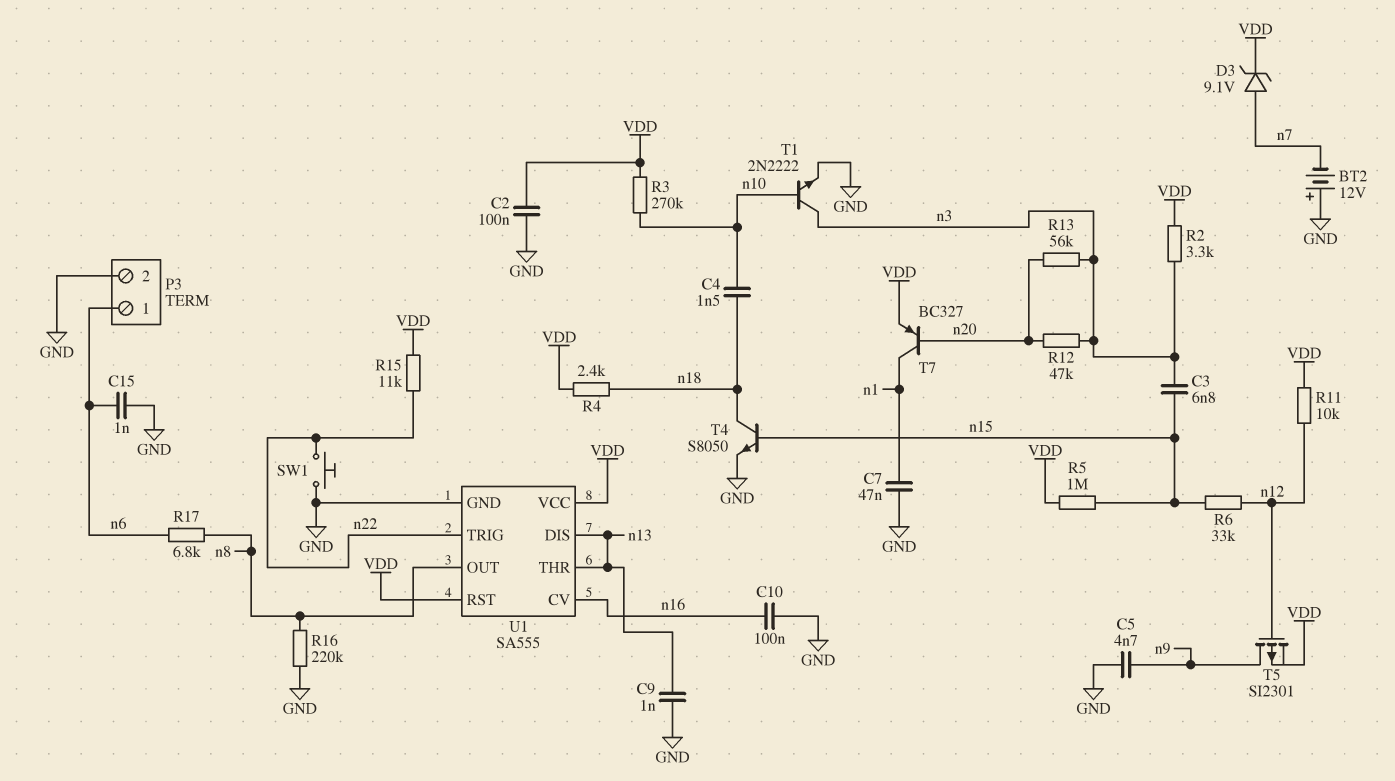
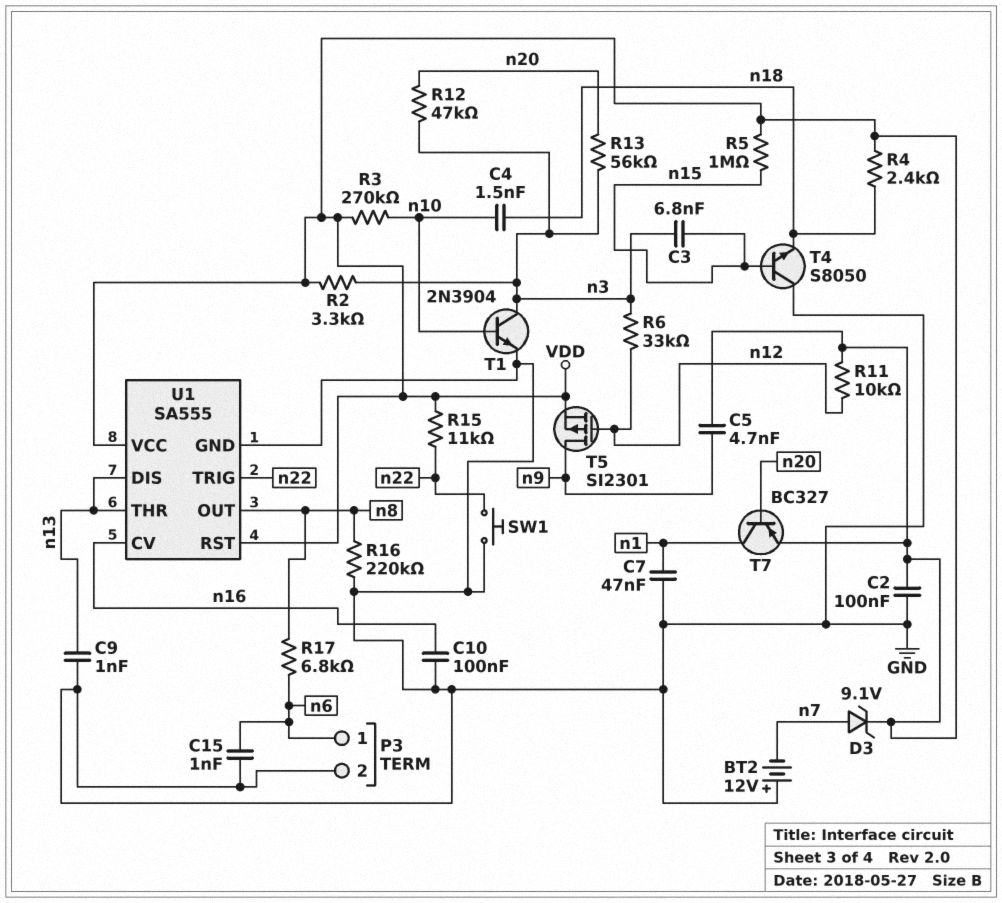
C5: 4.7nF (GND, n9) -> 4.7nF (VDD, n9)
R6: 33k (n12, n15) -> 33k (n3, n12)
T1: NPN 2N2222 (B n10, C n3, E GND) -> NPN 2N3904 (B n10, C n3, E GND)
T4: NPN S8050 (B n15, C n18, E GND) -> NPN S8050 (B n15, C GND, E n18)

